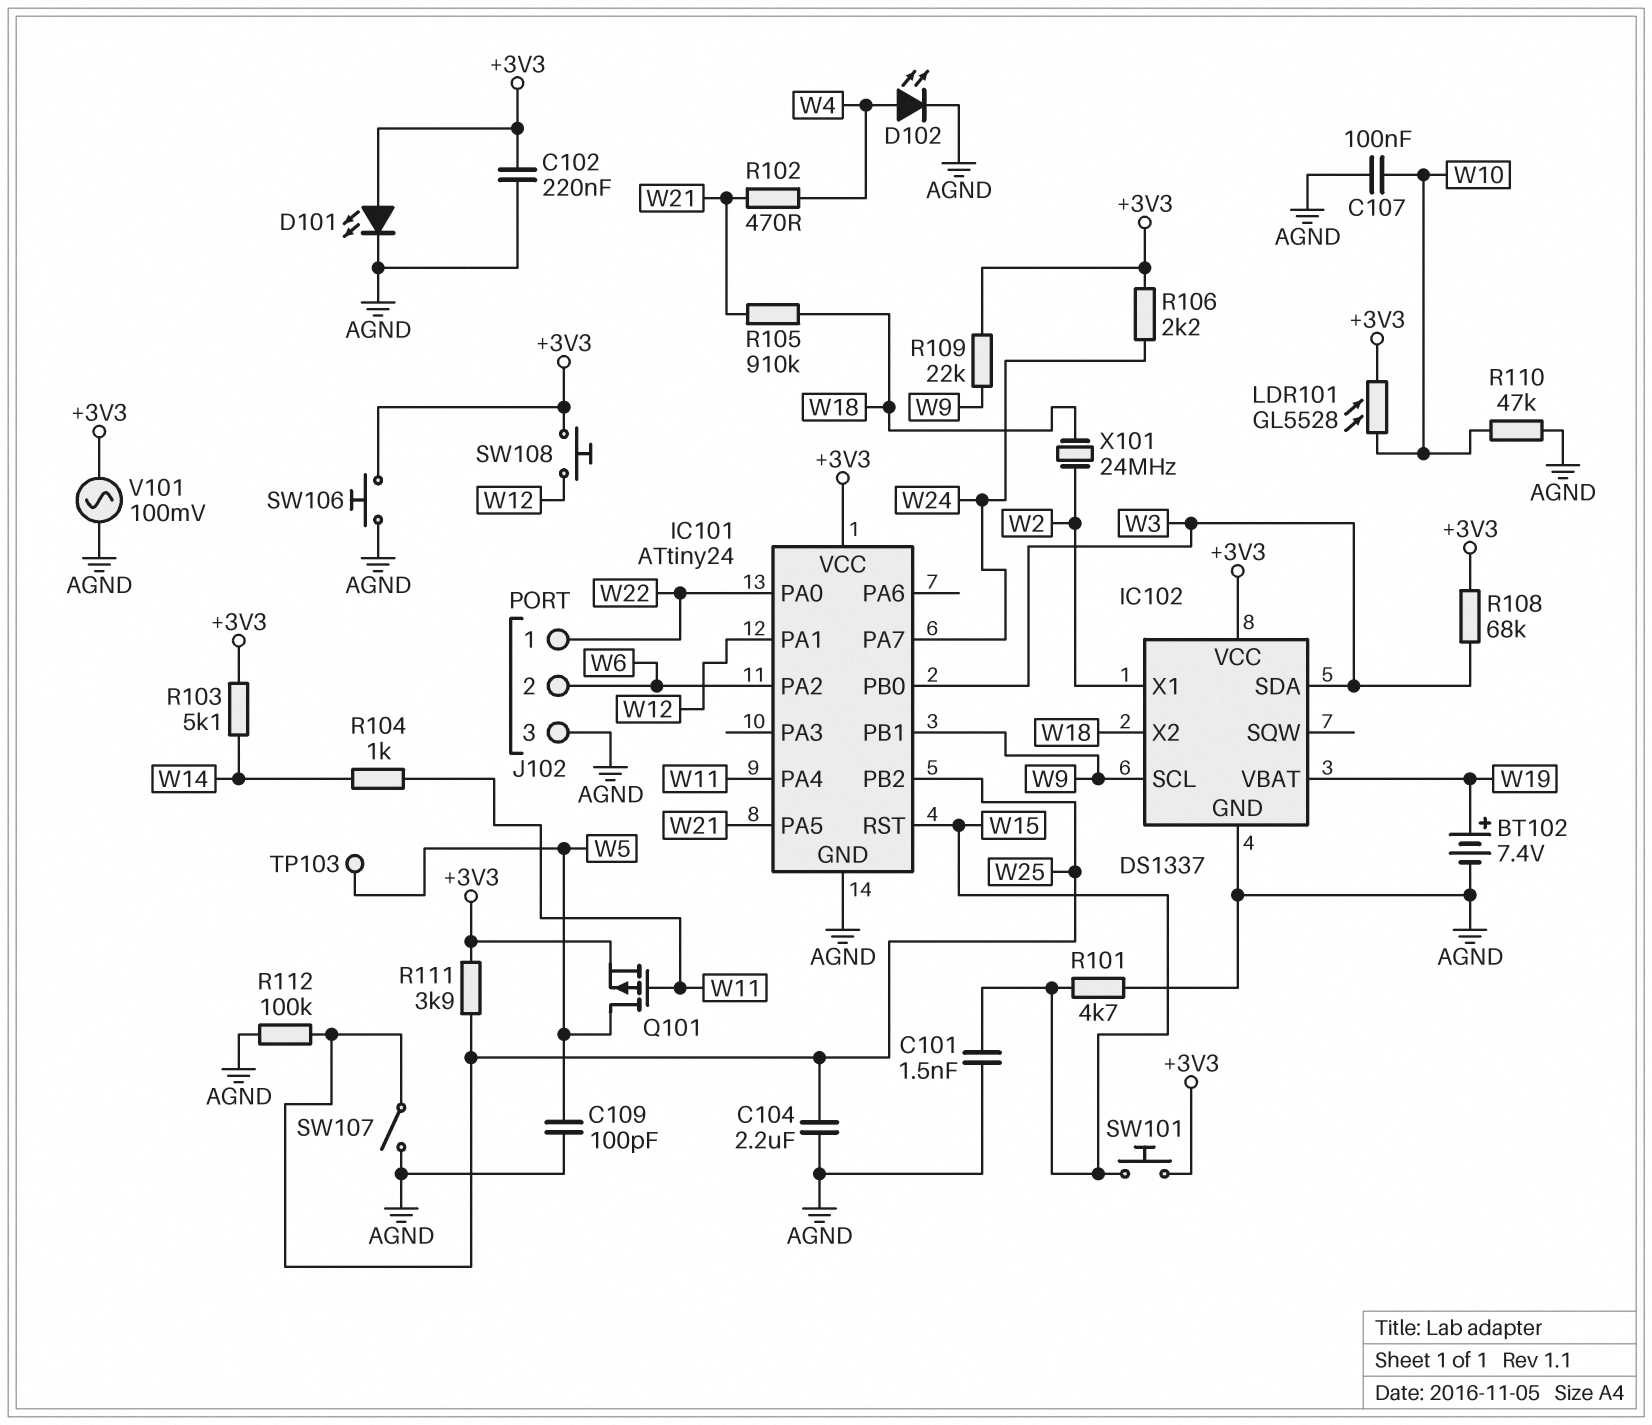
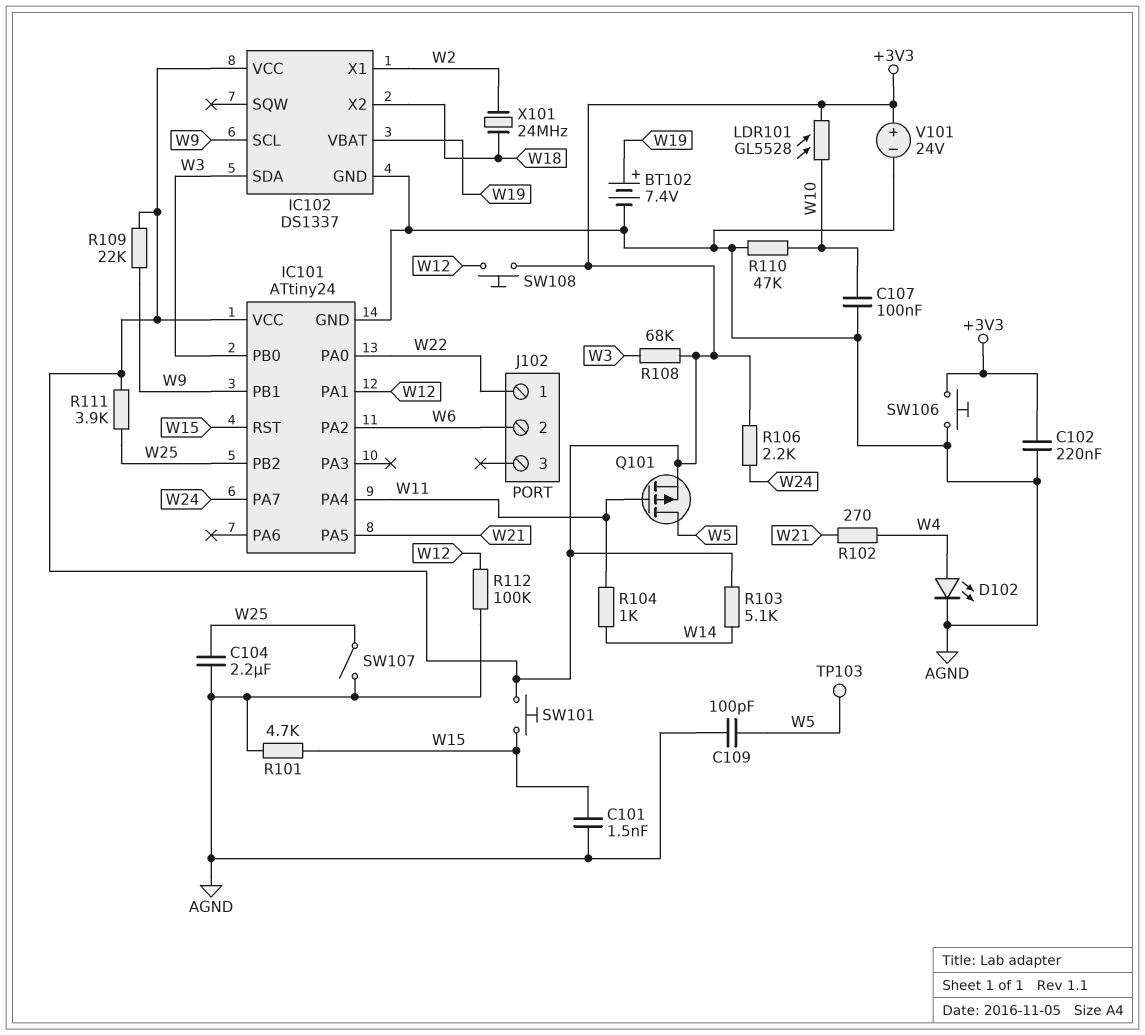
D101: LED (A +3V3, K AGND) -> none
J102 pin 3: AGND -> none
R102: 470 (W4, W21) -> 270 (W4, W21)
R105: 910k (W18, W21) -> none
R112: 100k (AGND, W25) -> 100k (AGND, W12)
V101: AC 100mV (+3V3, AGND) -> 24V (plus +3V3, minus AGND)

